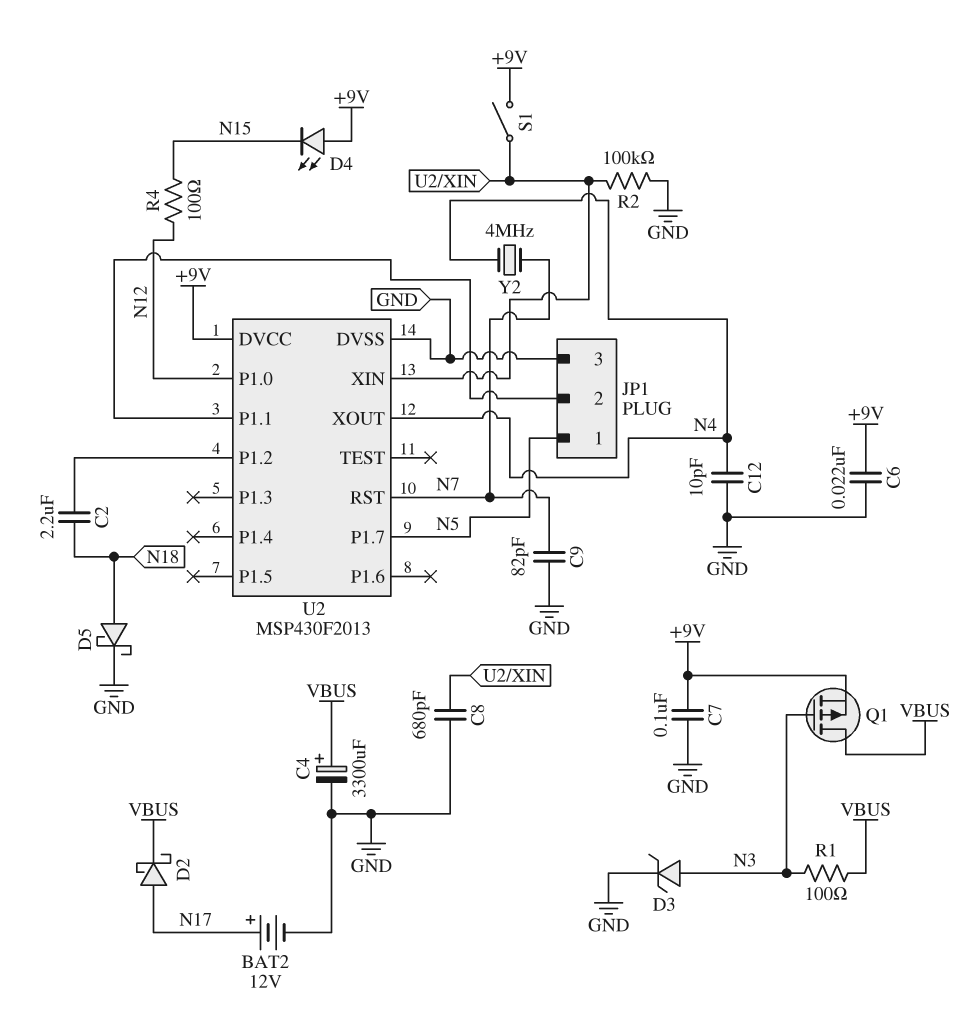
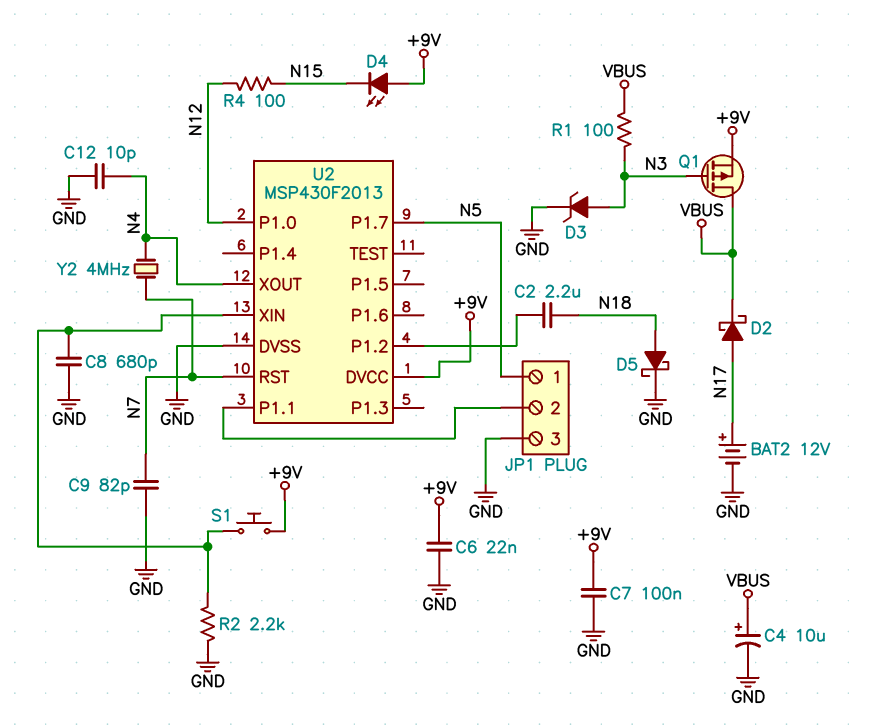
C4: 3300uF (plus VBUS, minus GND) -> 10uF (plus VBUS, minus GND)
R2: 100k (GND, U2/XIN) -> 2.2k (GND, U2/XIN)
S1: switch (+9V, U2/XIN) -> button (+9V, U2/XIN)

